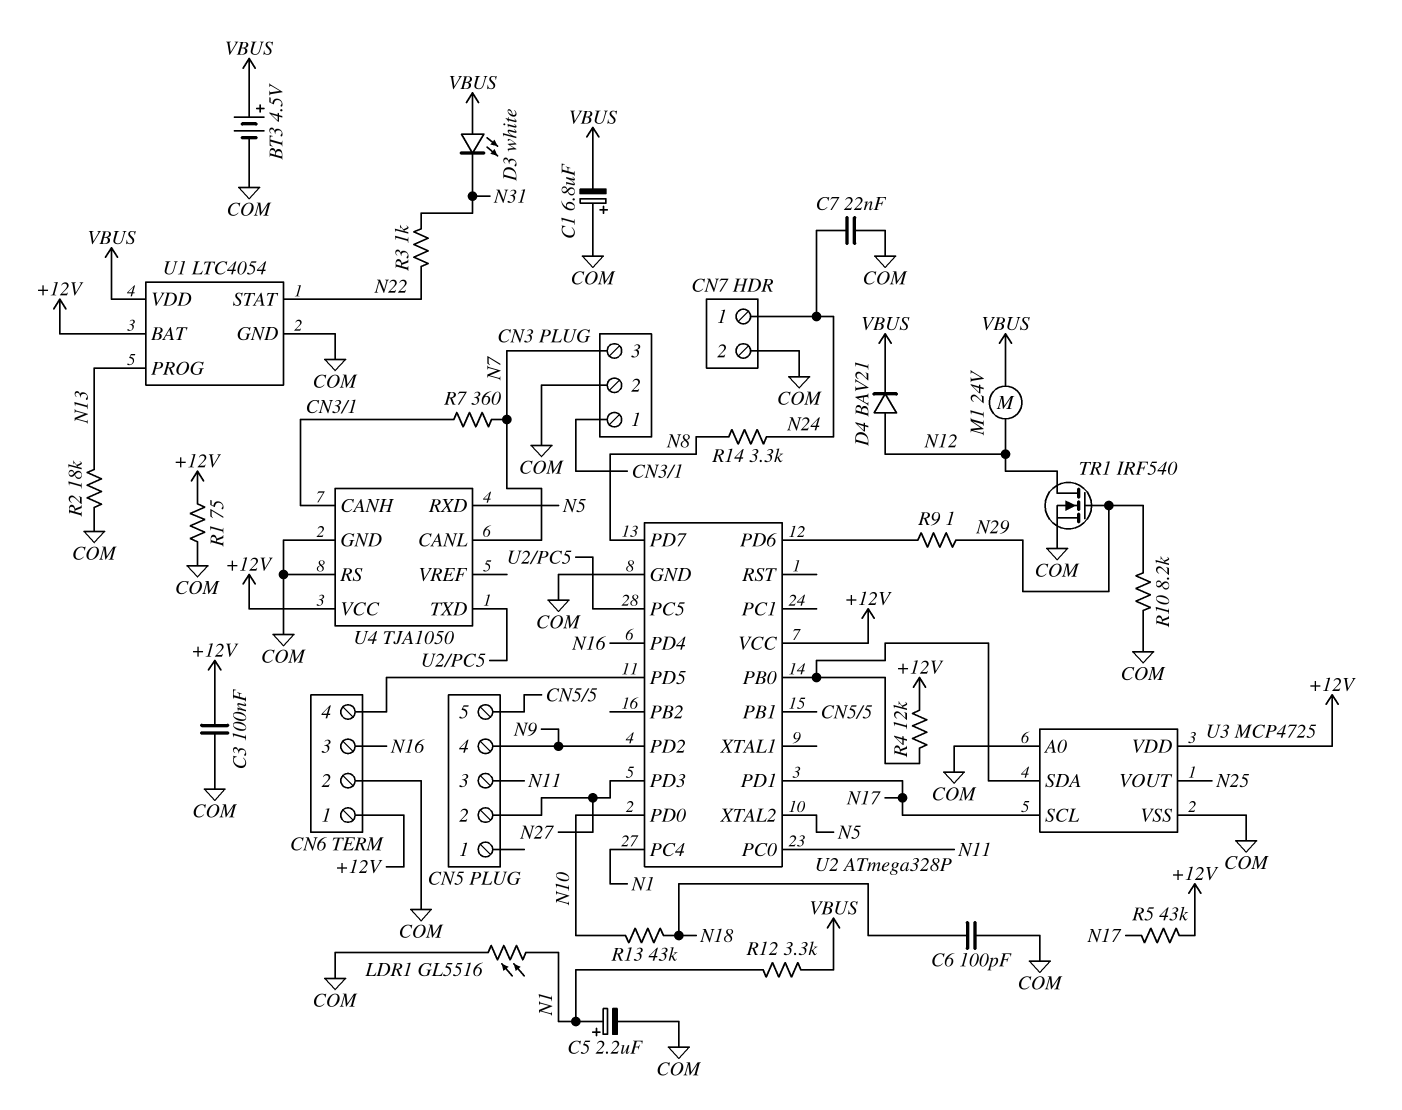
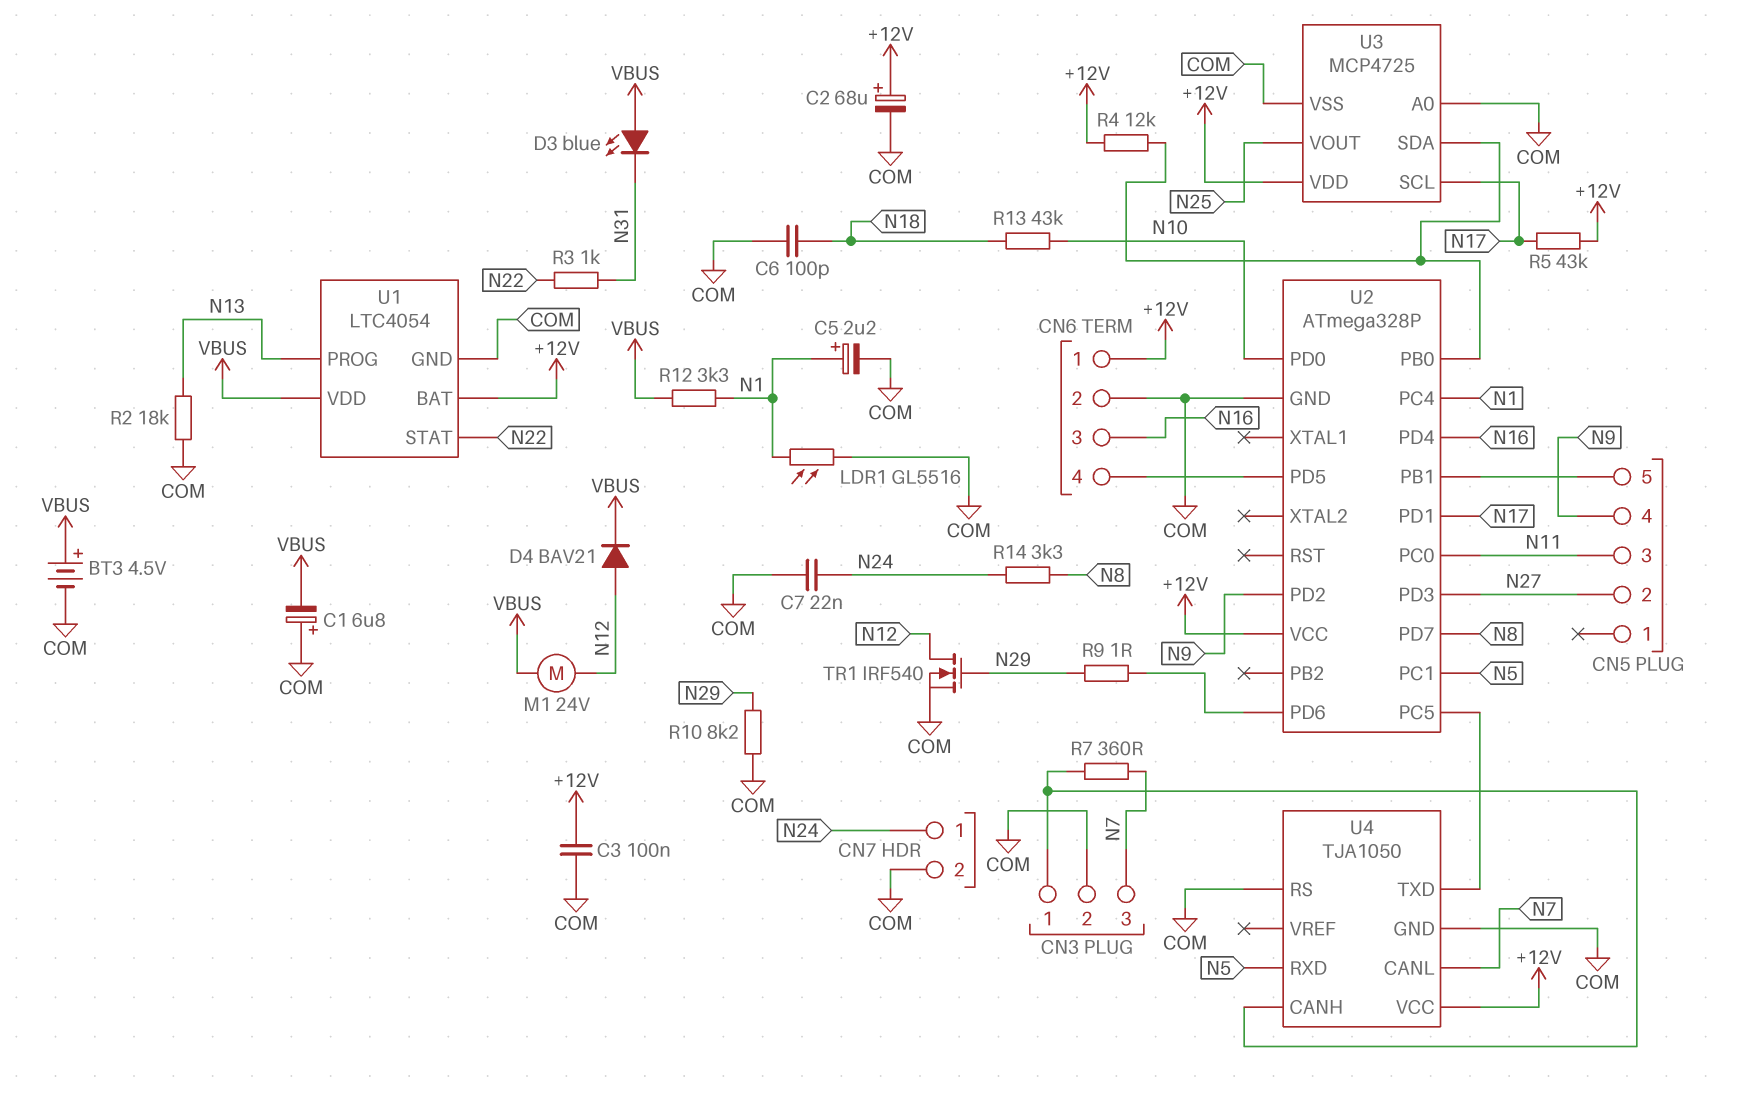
C2: none -> 68uF (plus +12V, minus COM)
D3: LED white (A VBUS, K N31) -> LED blue (A VBUS, K N31)
R1: 75 (+12V, COM) -> none
U2 pin PC1: none -> N5
U2 pin XTAL2: N5 -> none

